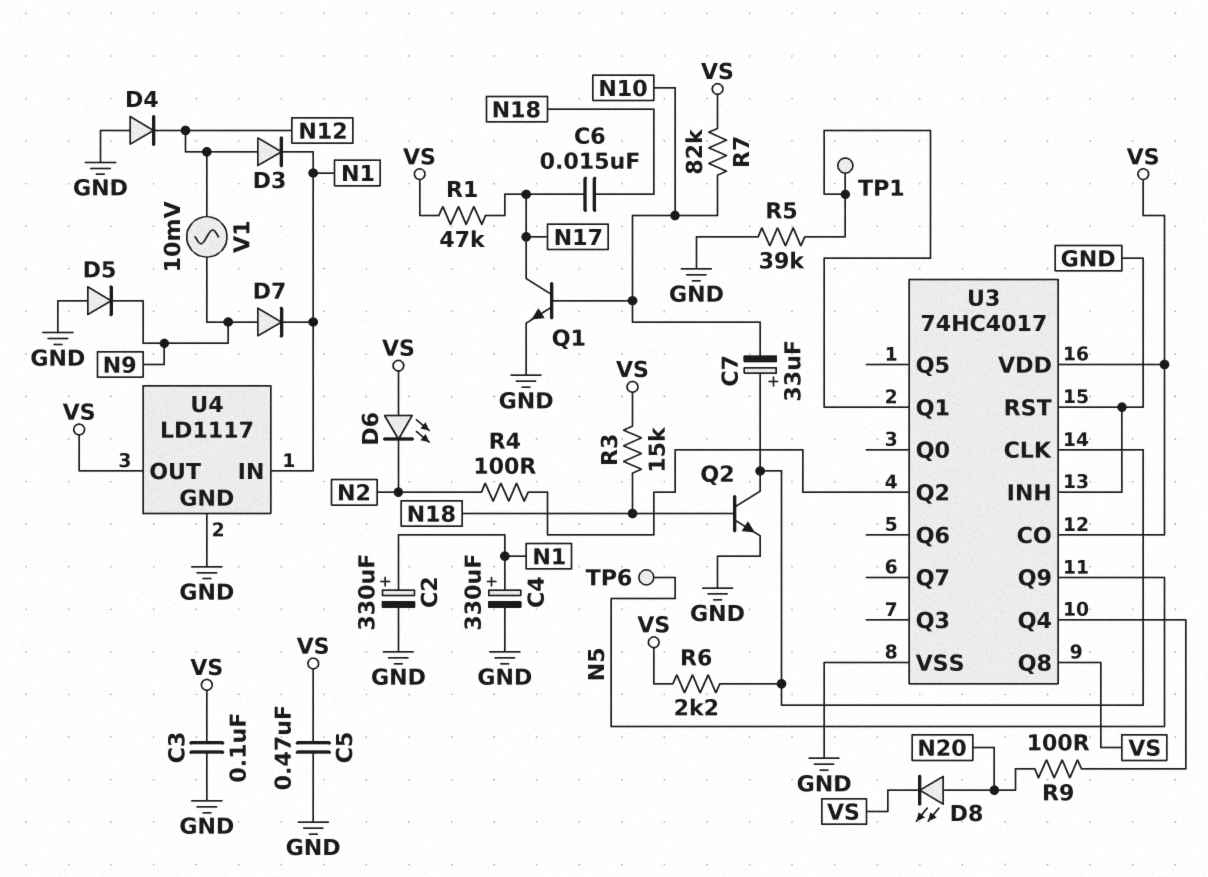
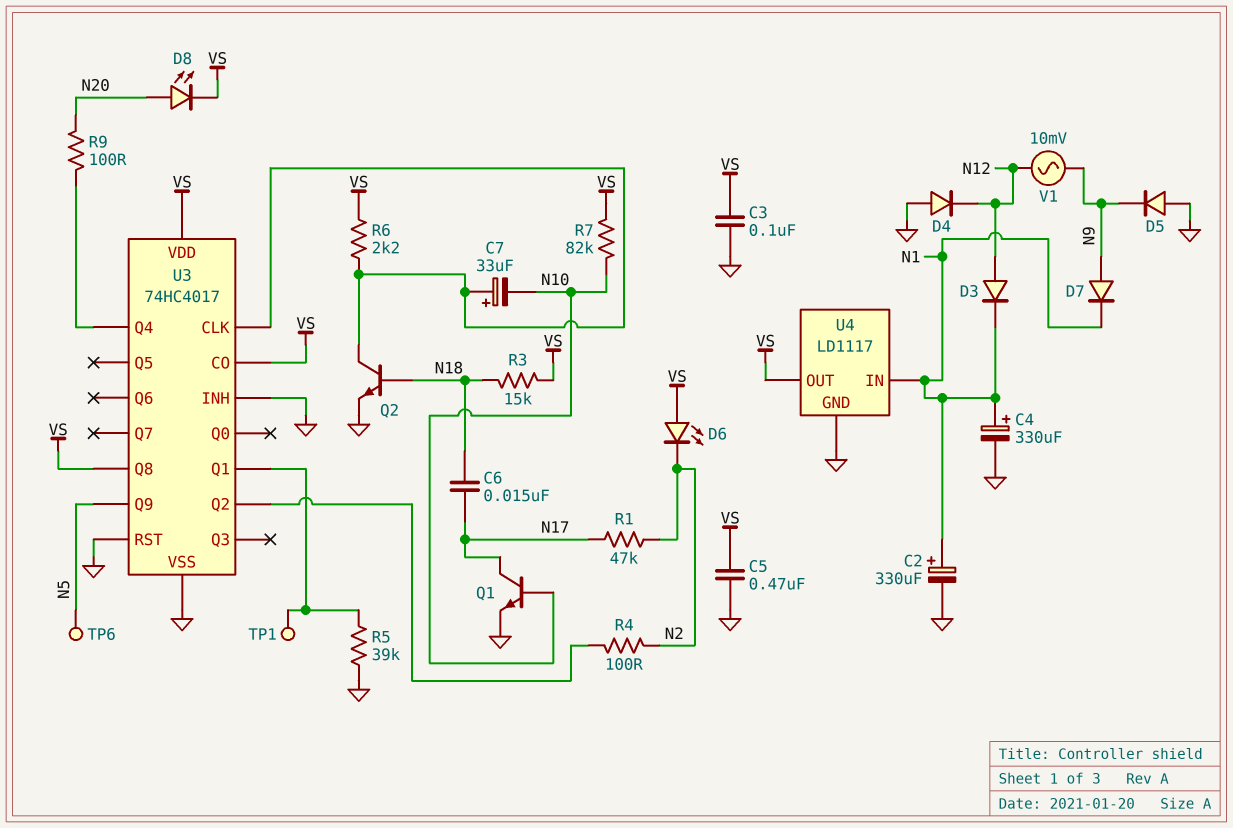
R1: 47k (N17, VS) -> 47k (N2, N17)

